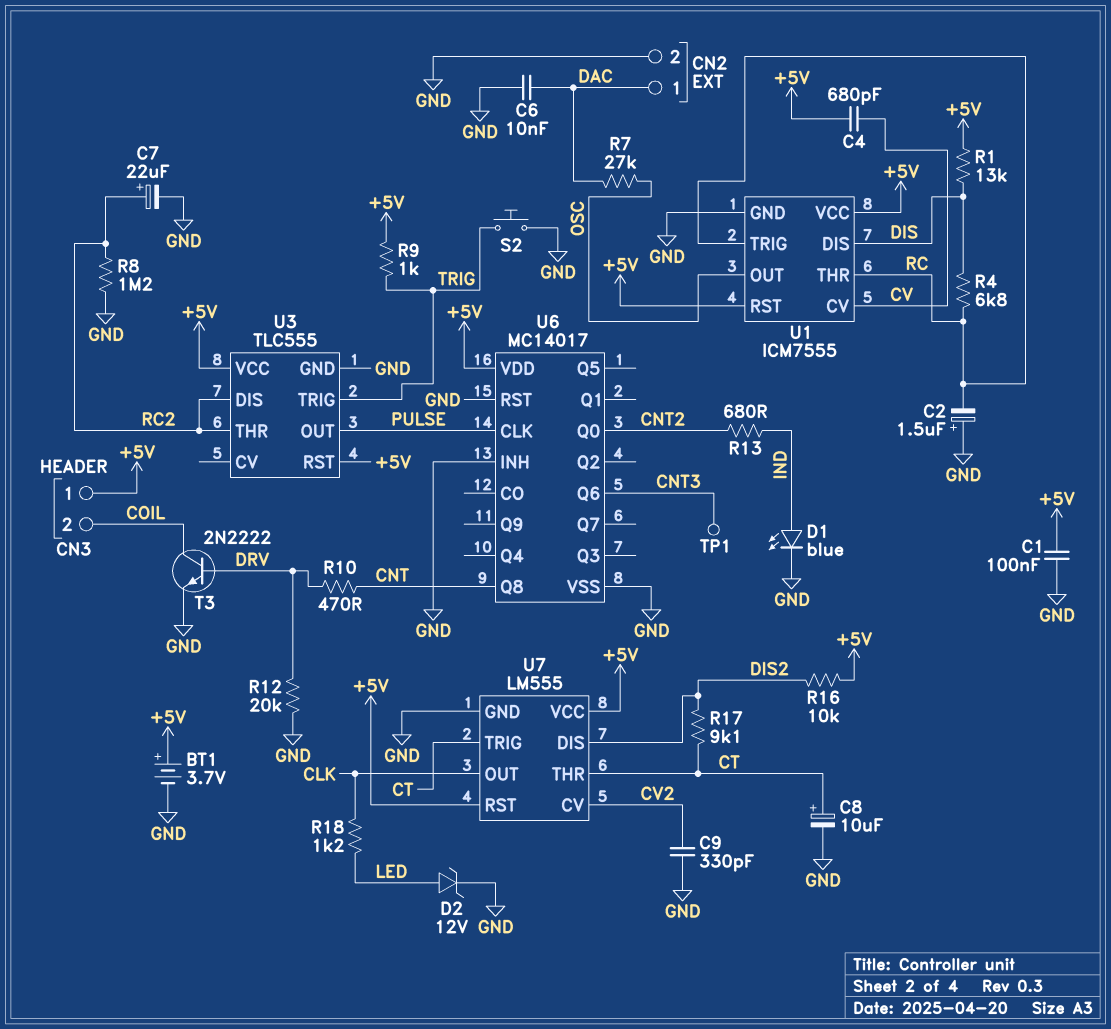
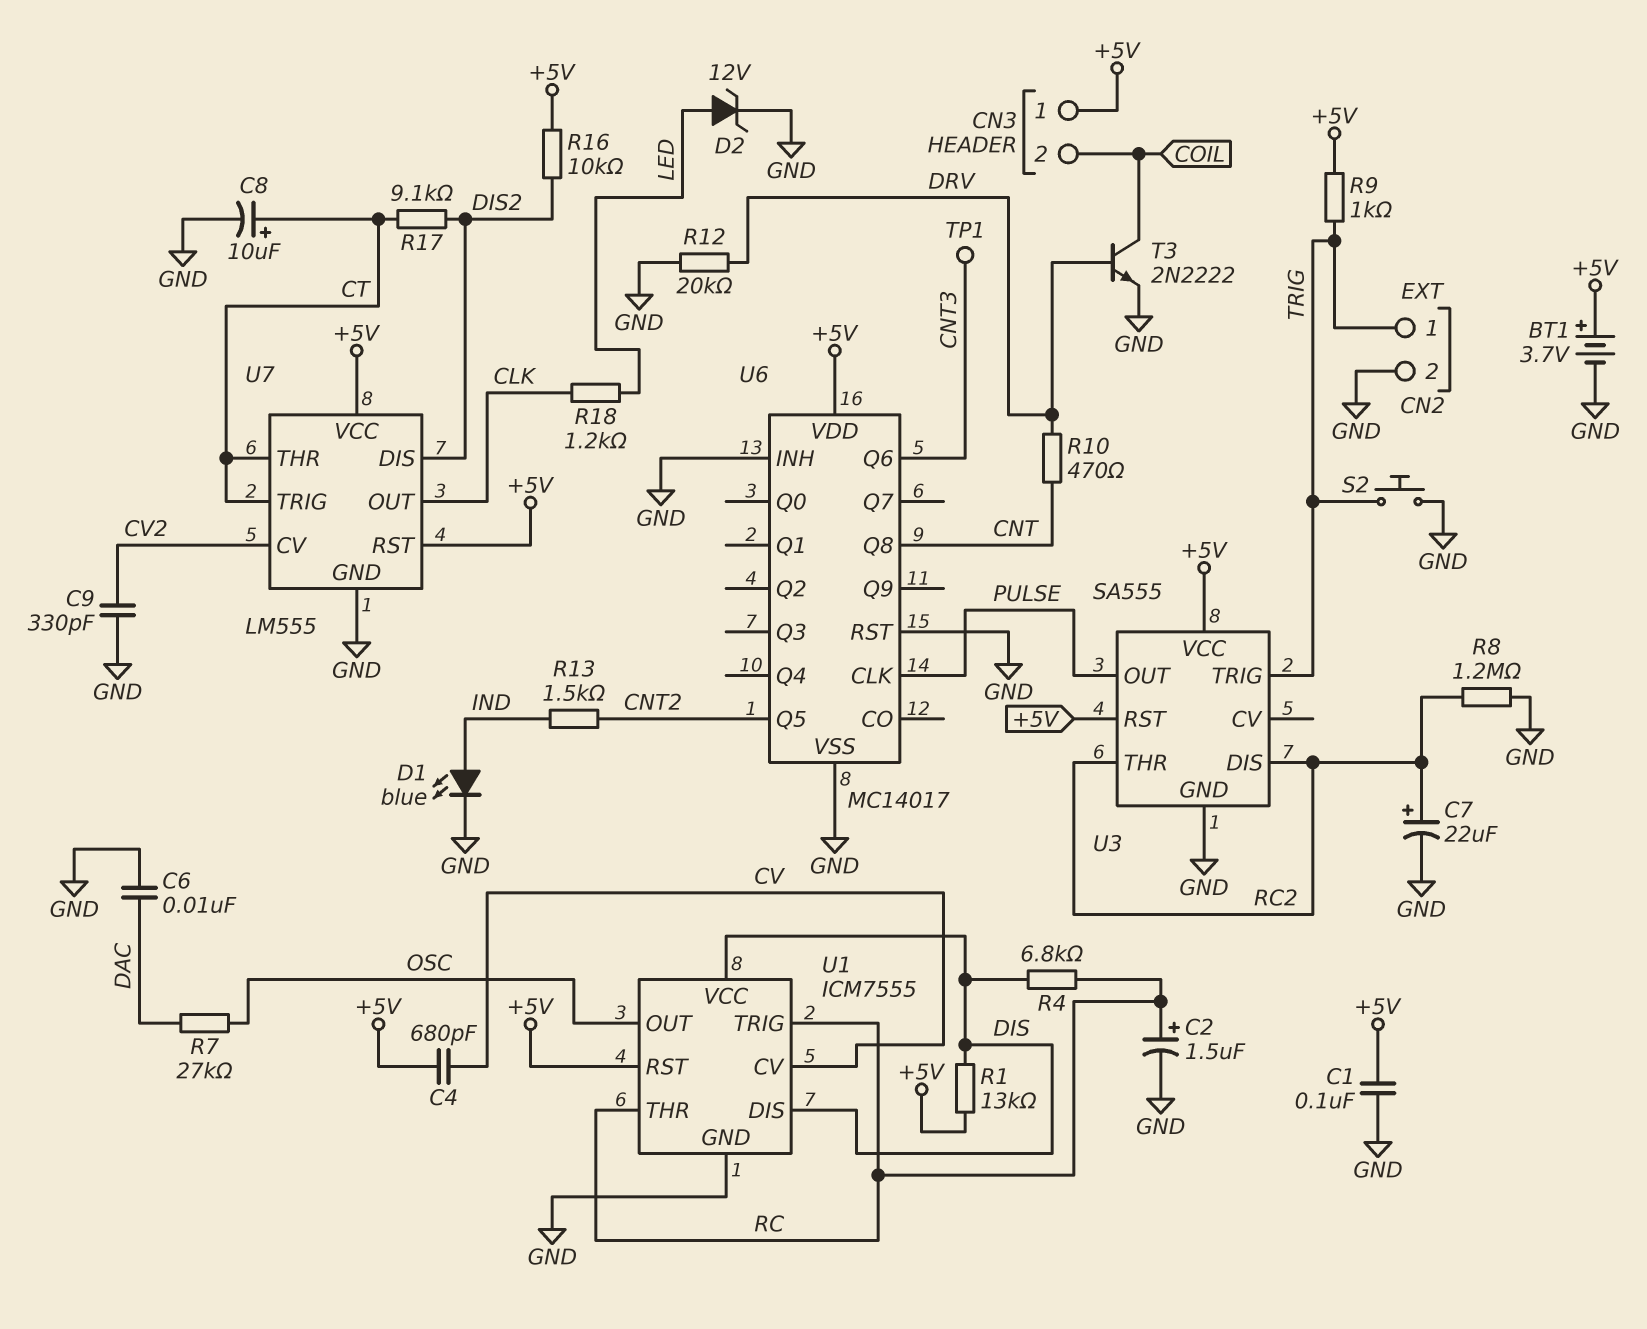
C2: 1.5uF (plus GND, minus RC) -> 1.5uF (plus RC, minus GND)
CN2 pin 1: DAC -> TRIG
R13: 680 (CNT2, IND) -> 1.5k (CNT2, IND)
U1 pin VCC: +5V -> DIS
U3: TLC555 -> SA555
U6 pin Q0: CNT2 -> none
U6 pin Q5: none -> CNT2

